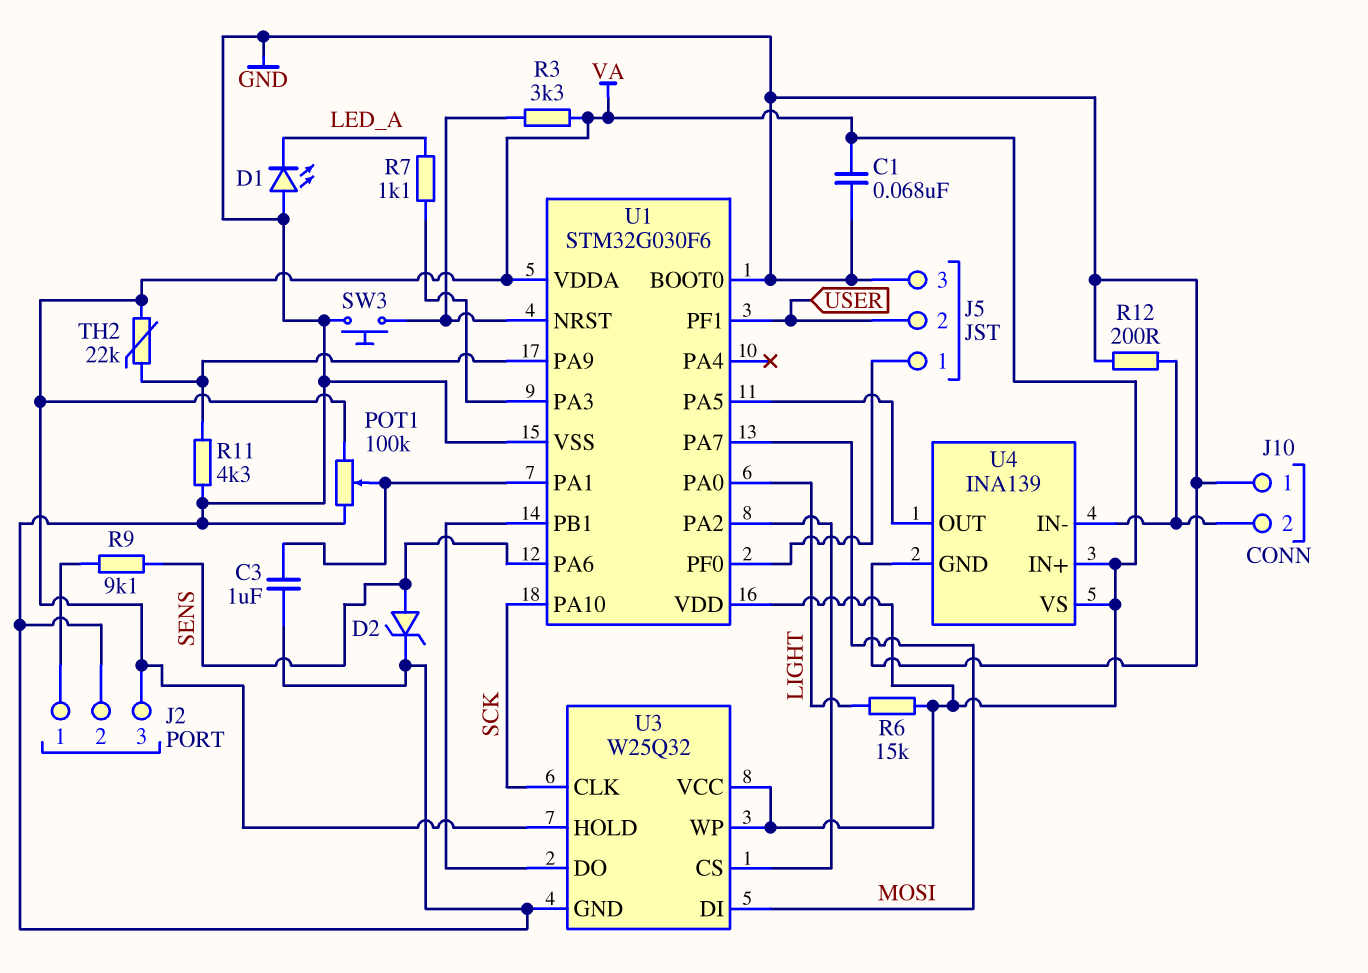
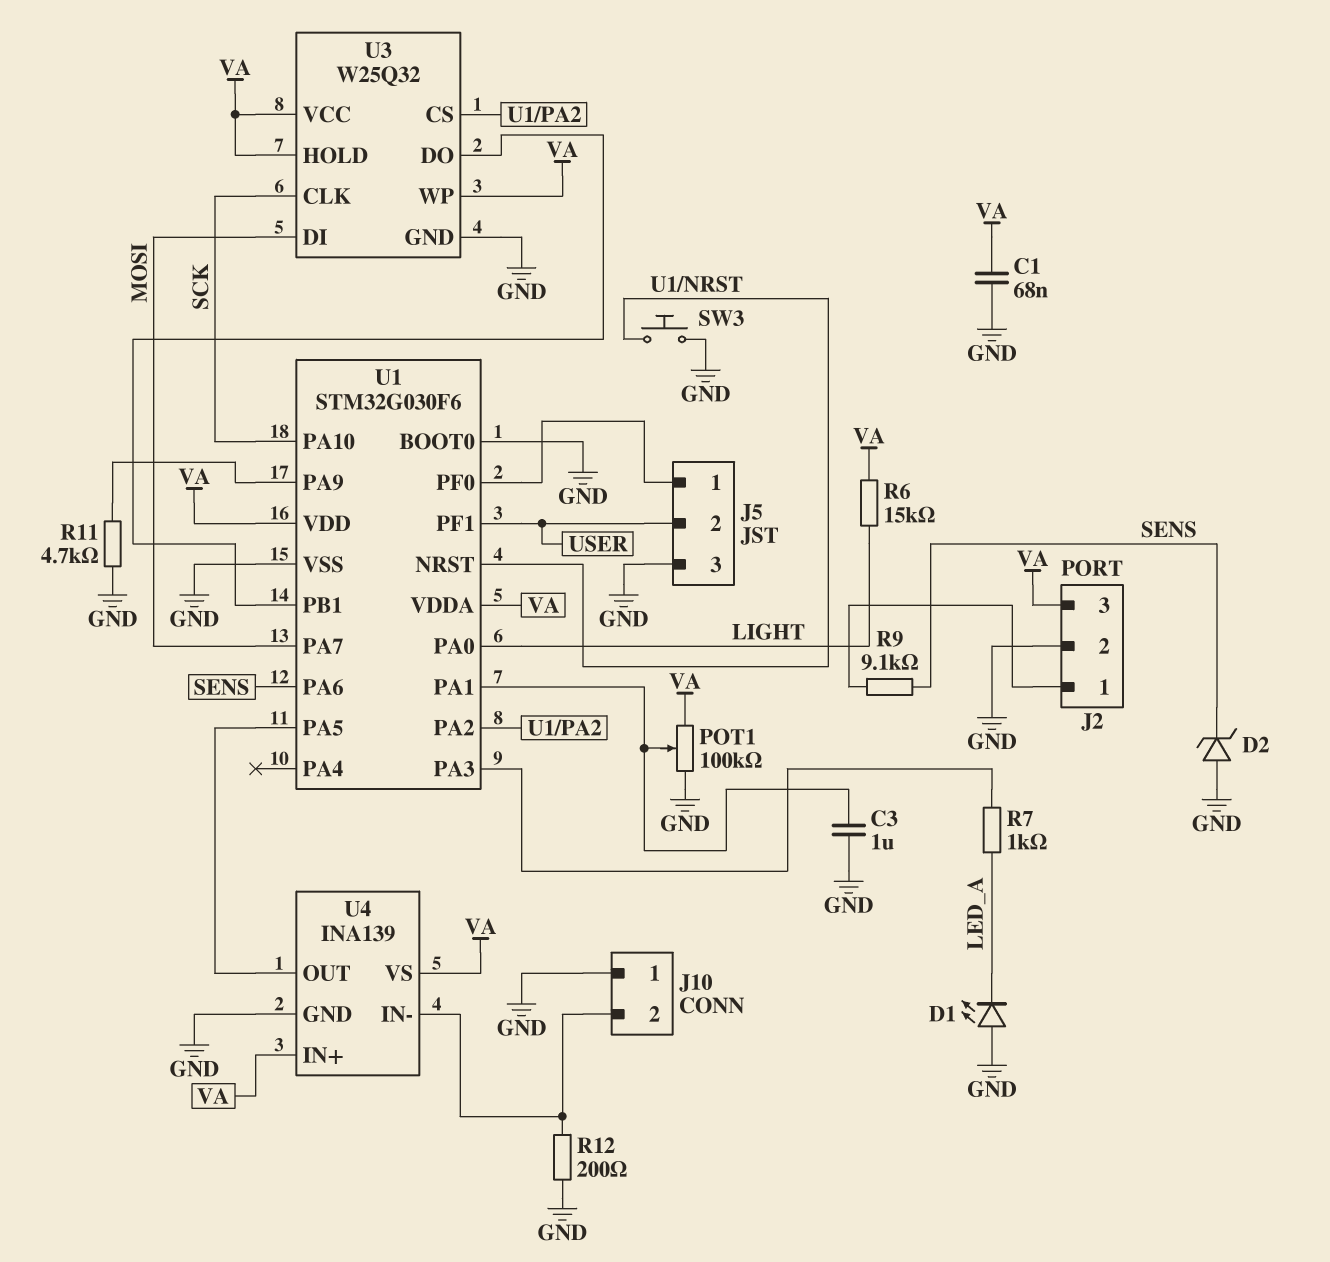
D2: zener (A SENS, K GND) -> zener (A GND, K SENS)
R3: 3.3k (U1/NRST, VA) -> none
R7: 1.1k (LED_A, U1/PA3) -> 1k (LED_A, U1/PA3)
R11: 4.3k (GND, U1/PA9) -> 4.7k (GND, U1/PA9)
TH2: 22k (U1/PA9, VA) -> none

